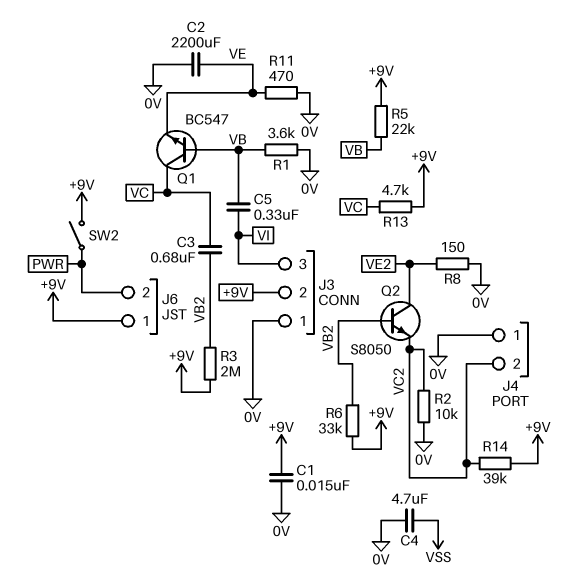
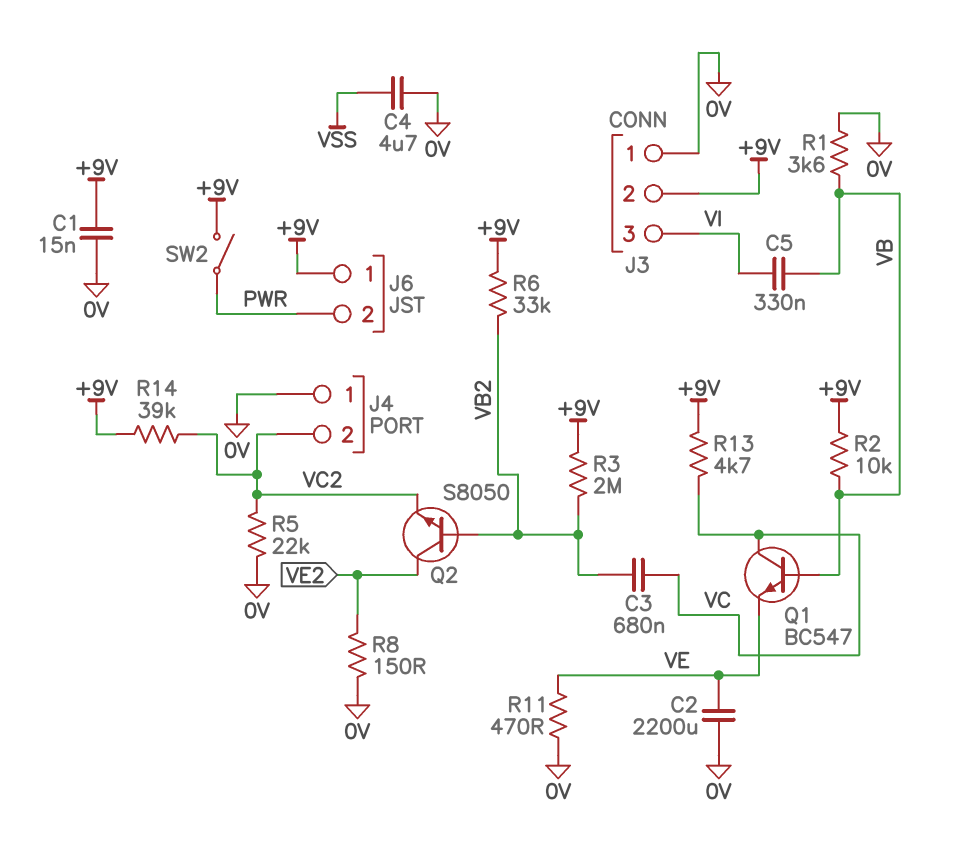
R2: 10k (0V, VC2) -> 10k (+9V, VB)
R5: 22k (+9V, VB) -> 22k (0V, VC2)

